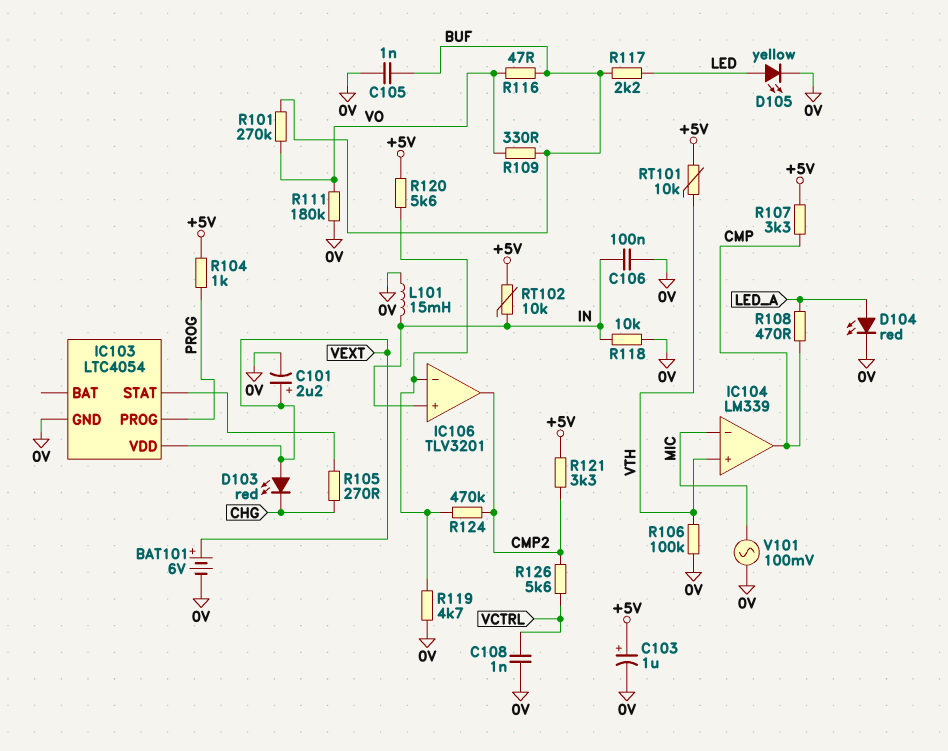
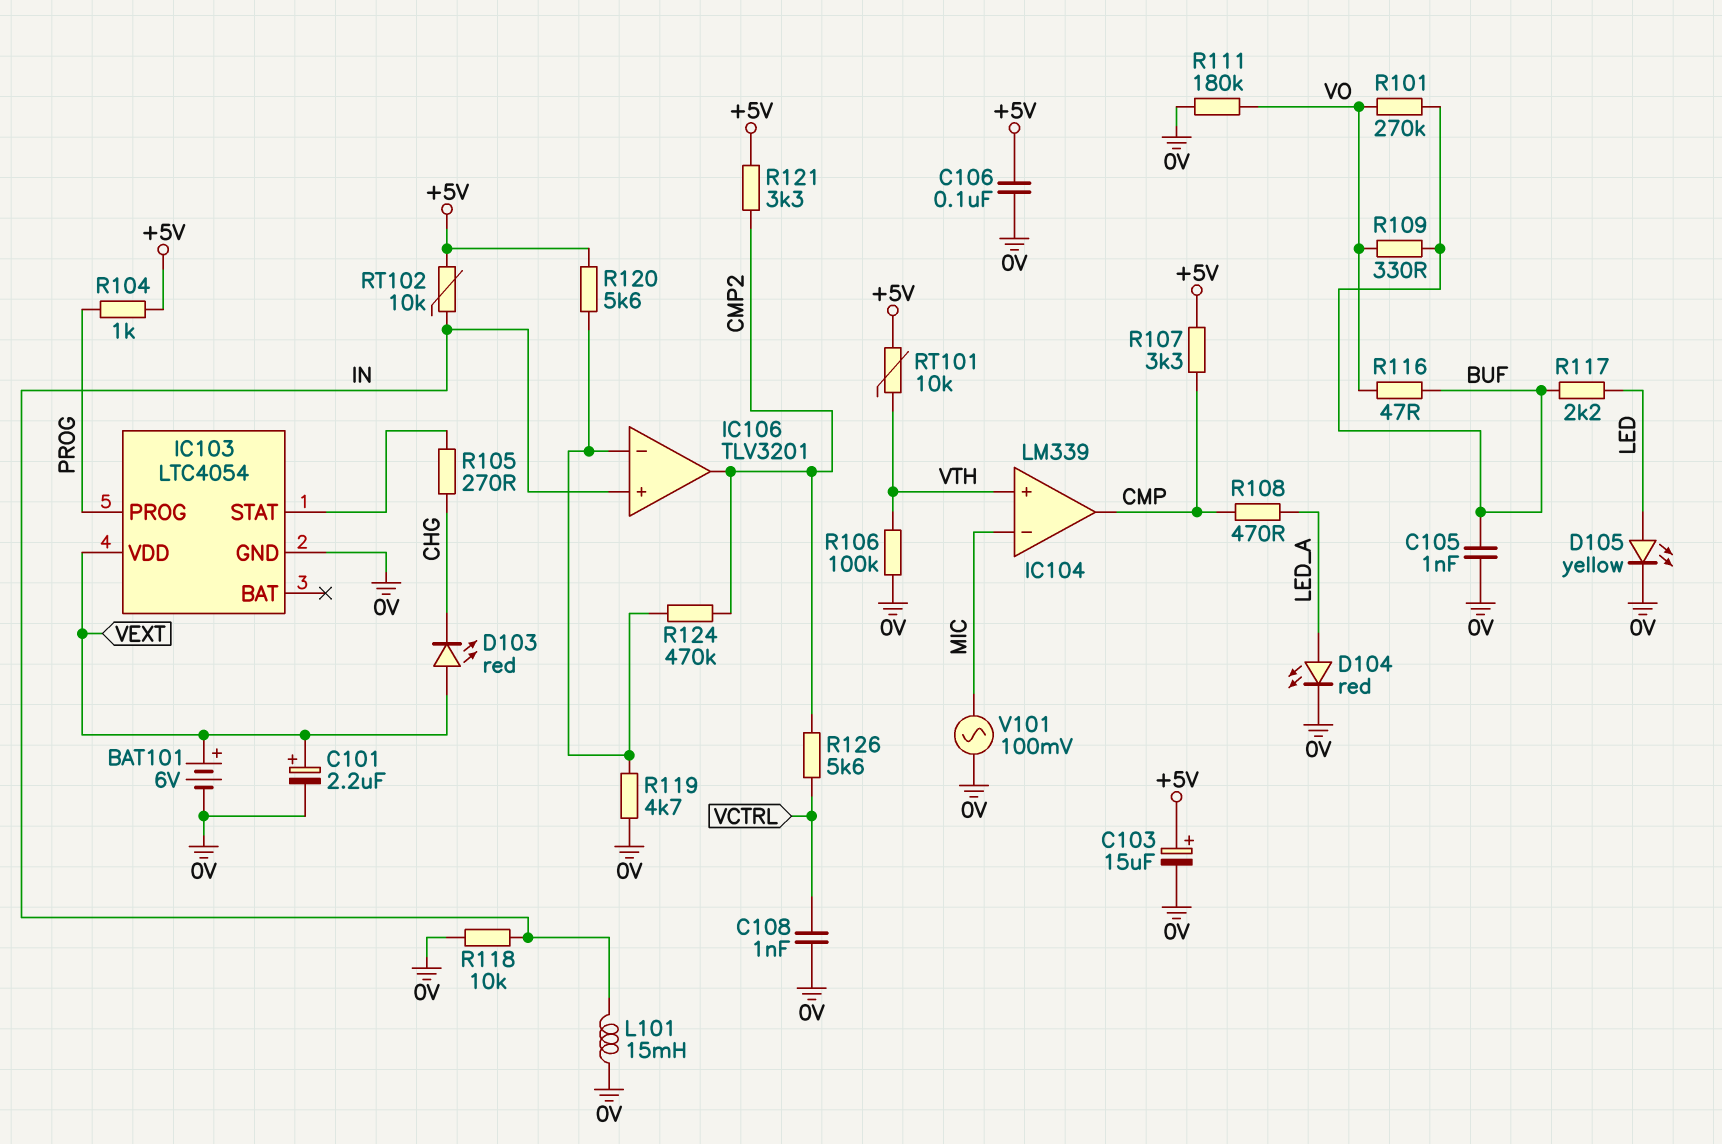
C103: 1uF (plus +5V, minus 0V) -> 15uF (plus +5V, minus 0V)
C106: 100nF (0V, IN) -> 100nF (+5V, 0V)

